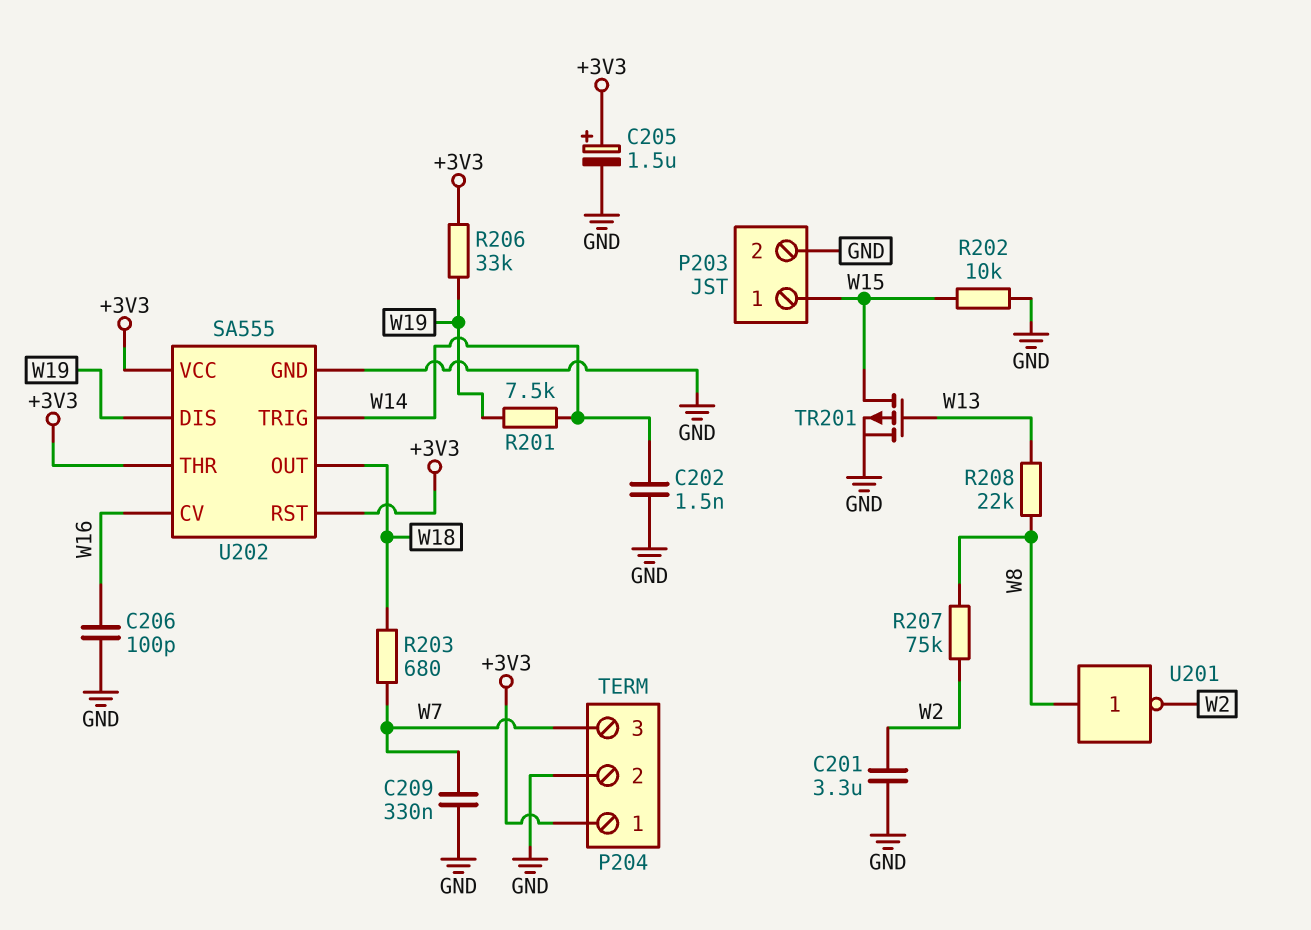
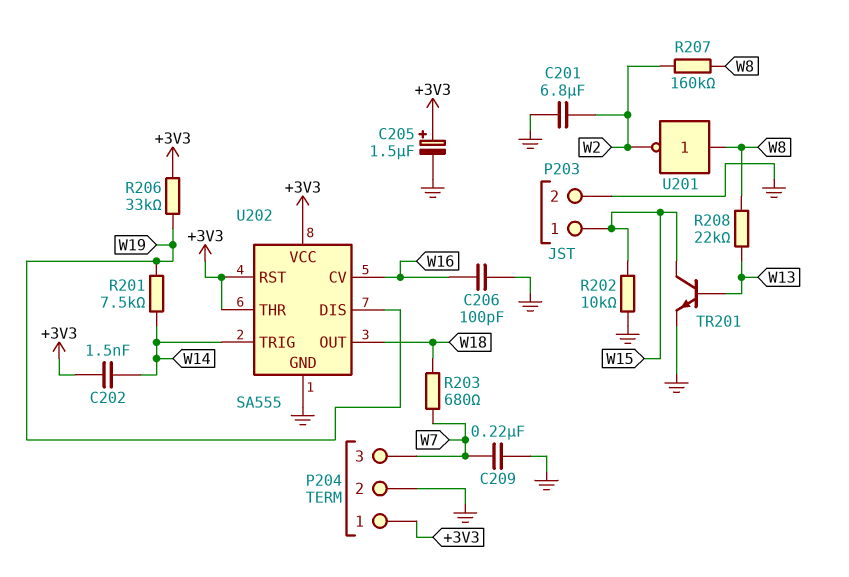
C201: 3.3uF (GND, W2) -> 6.8uF (GND, W2)
C202: 1.5nF (GND, W14) -> 1.5nF (+3V3, W14)
C209: 330nF (GND, W7) -> 220nF (GND, W7)
R207: 75k (W2, W8) -> 160k (W2, W8)
TR201: PMOS (G W13, D W15, S GND) -> NPN (B W13, C W15, E GND)

